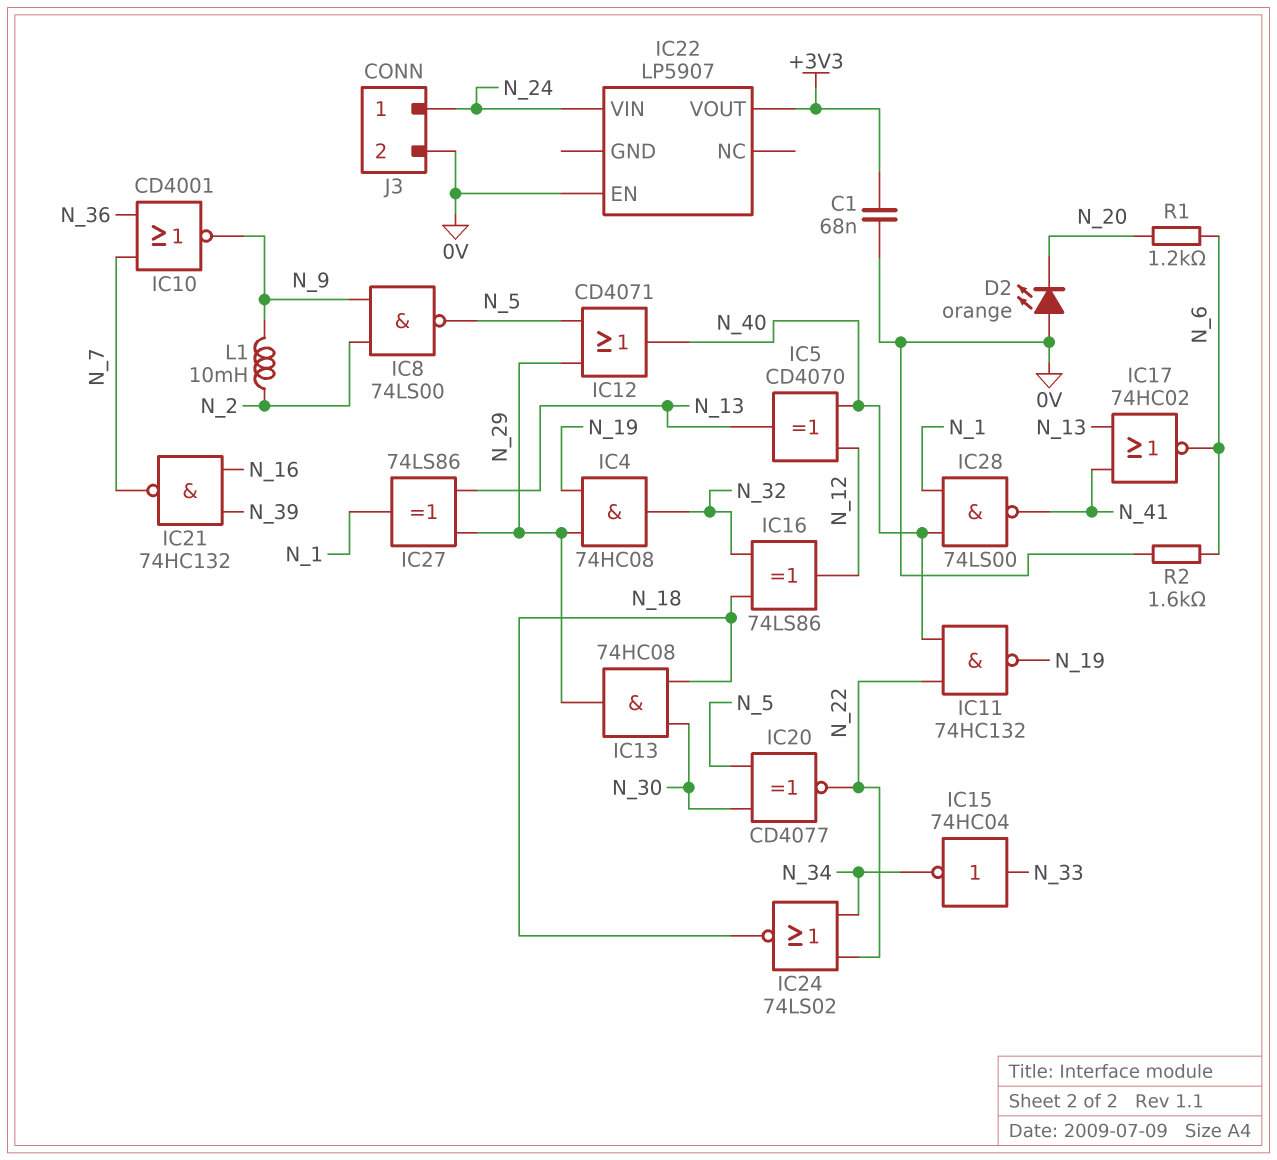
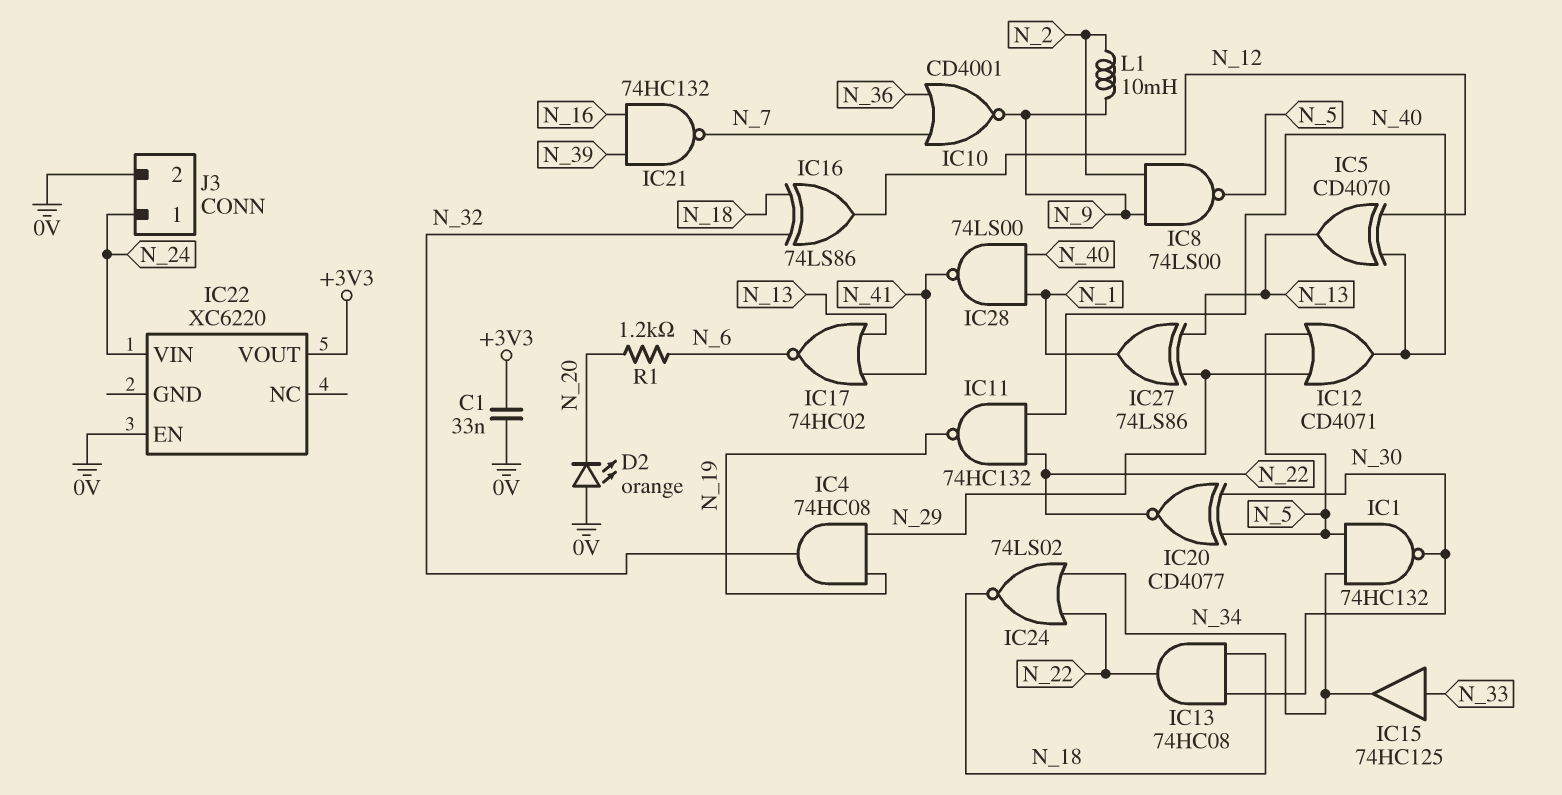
C1: 68nF (+3V3, 0V) -> 33nF (+3V3, 0V)
IC1: none -> NAND 74HC132 (in N_5, in N_34, out N_30)
IC13: AND 74HC08 (in N_18, in N_30, out N_29) -> AND 74HC08 (in N_18, in N_30, out N_22)
IC15: NOT 74HC04 (in N_33, out N_34) -> buffer 74HC125 (in N_33, out N_34)
IC22: LP5907 -> XC6220
R2: 1.6k (0V, N_6) -> none

